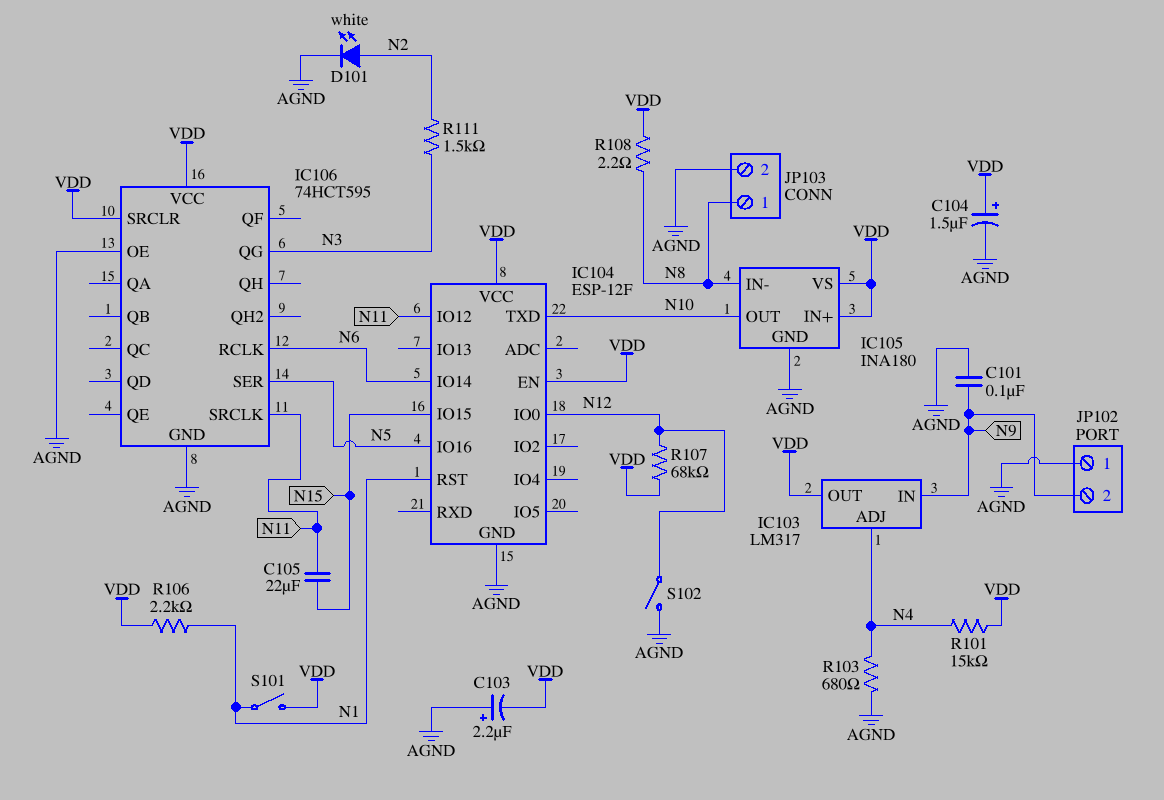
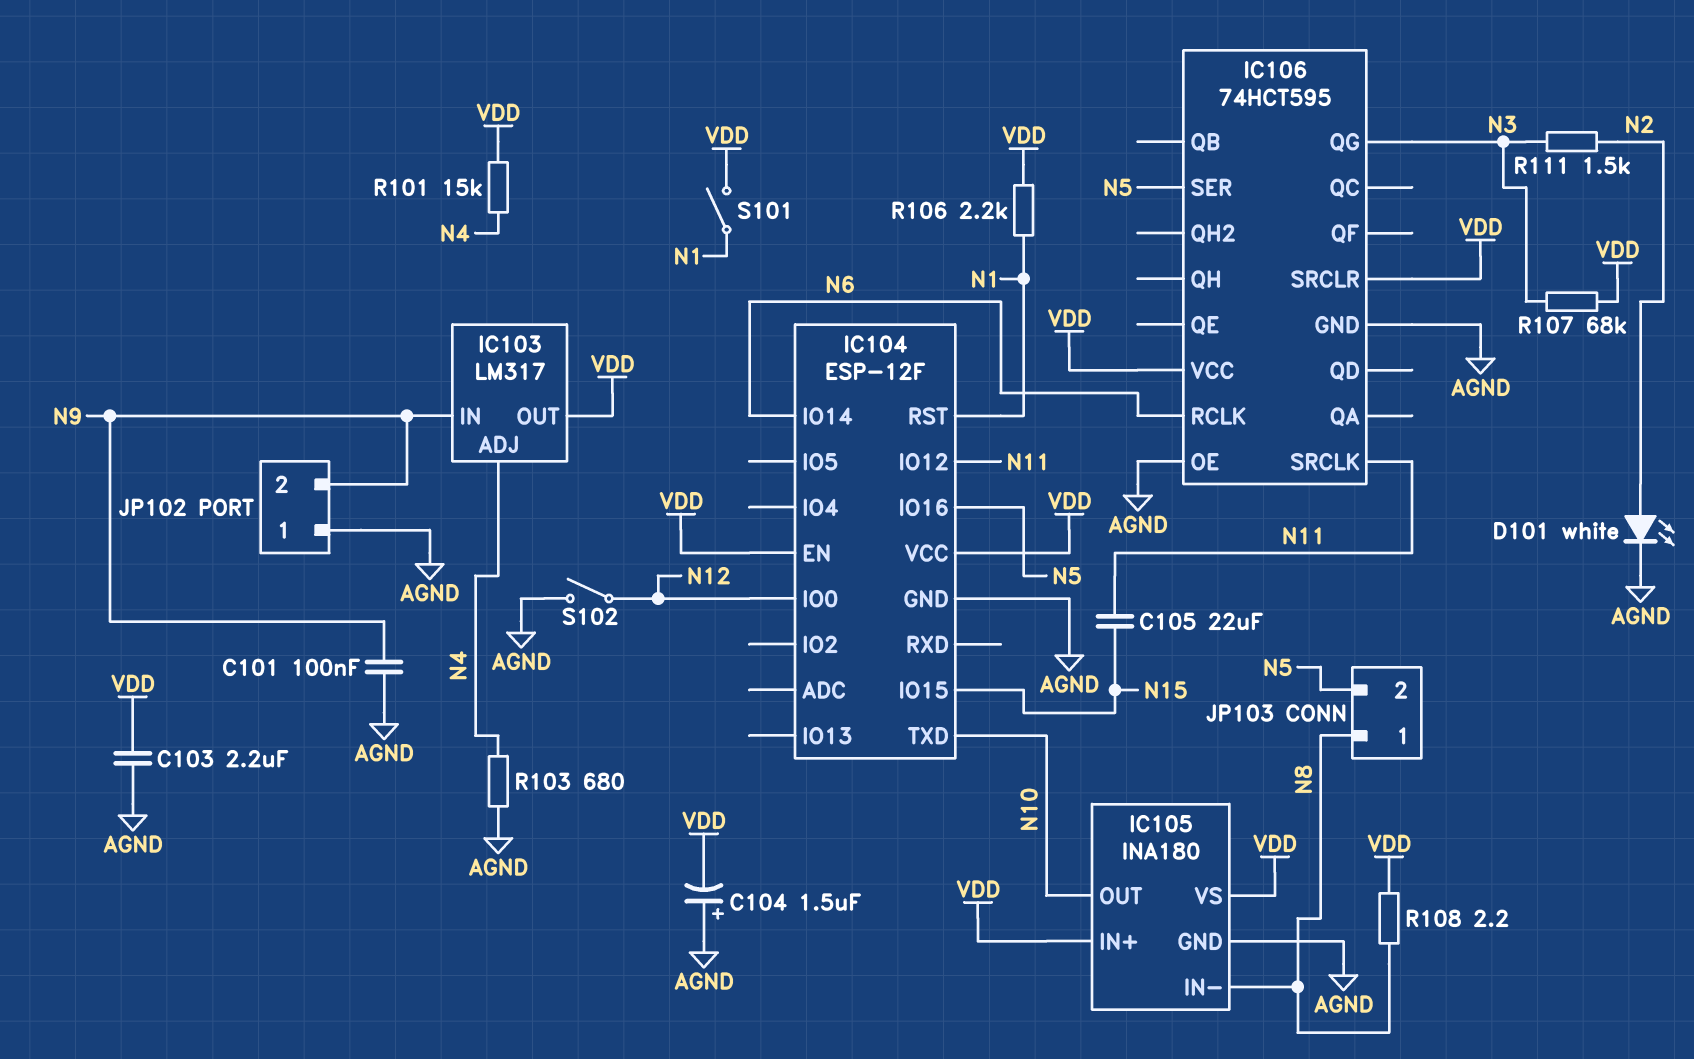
C103: 2.2uF (plus AGND, minus VDD) -> 2.2uF (AGND, VDD)
C104: 1.5uF (plus VDD, minus AGND) -> 1.5uF (plus AGND, minus VDD)
JP103 pin 2: AGND -> N5
R107: 68k (N12, VDD) -> 68k (N3, VDD)

